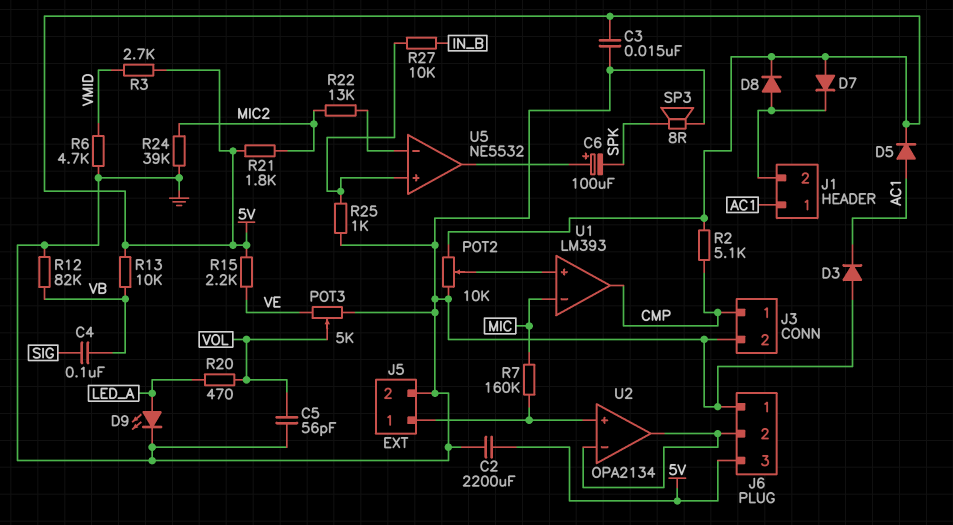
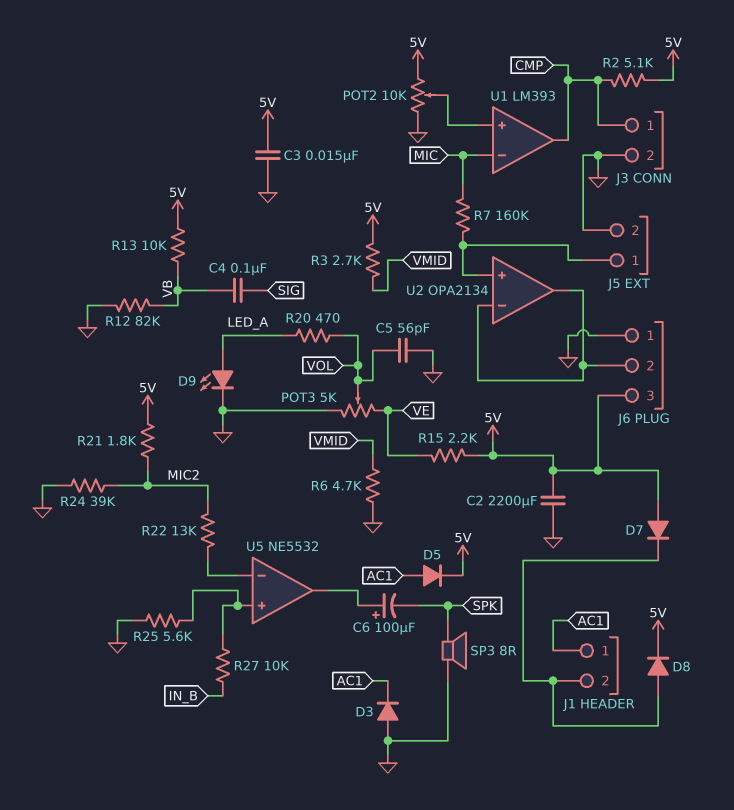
R25: 1k (GND, U5/in+) -> 5.6k (GND, U5/in+)

